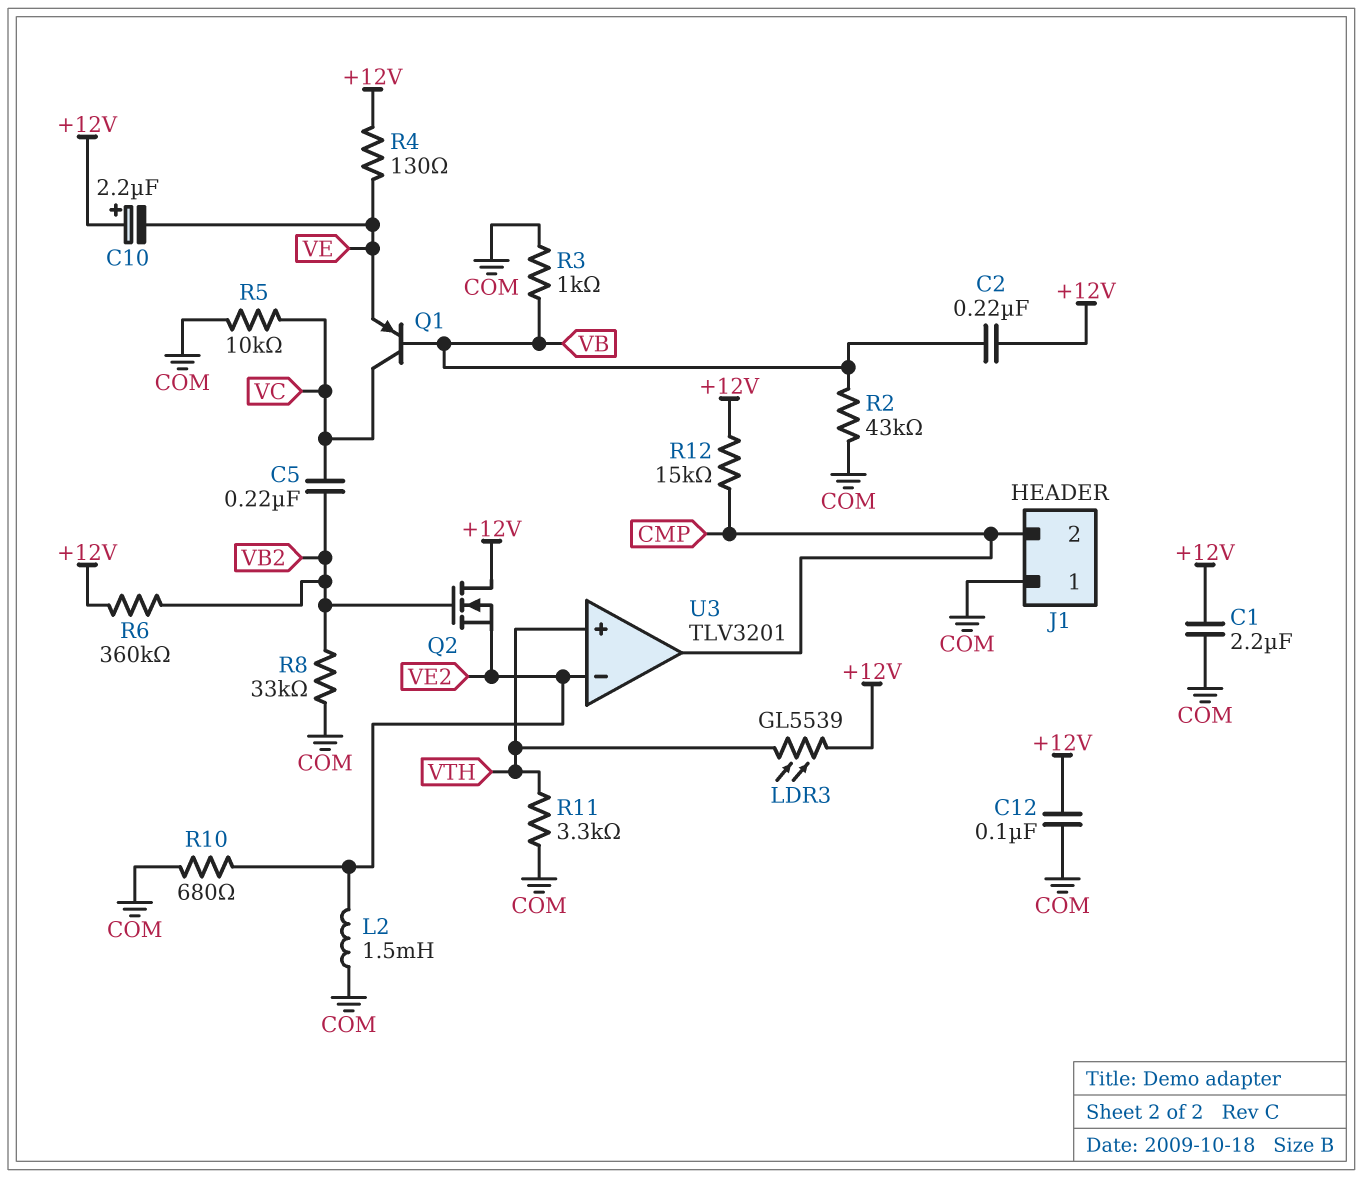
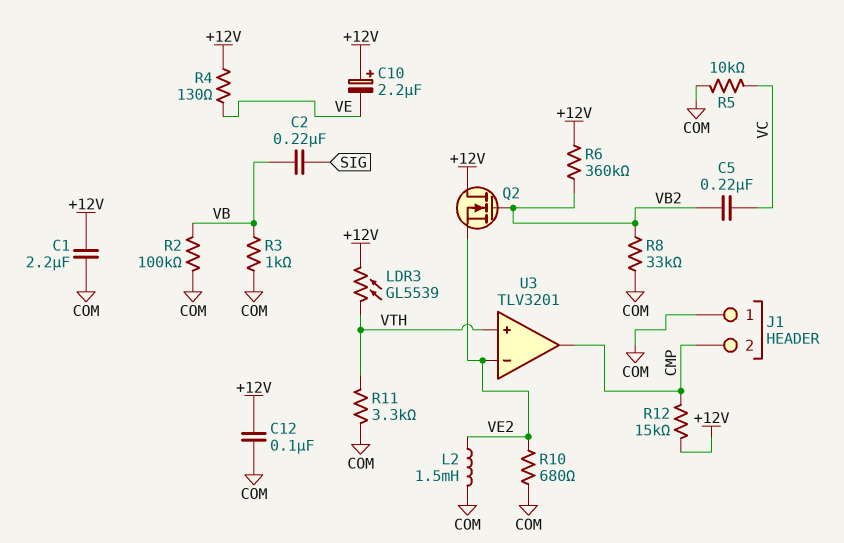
C2: 220nF (+12V, VB) -> 220nF (SIG, VB)
Q1: PNP (B VB, C VC, E VE) -> none
R2: 43k (COM, VB) -> 100k (COM, VB)

